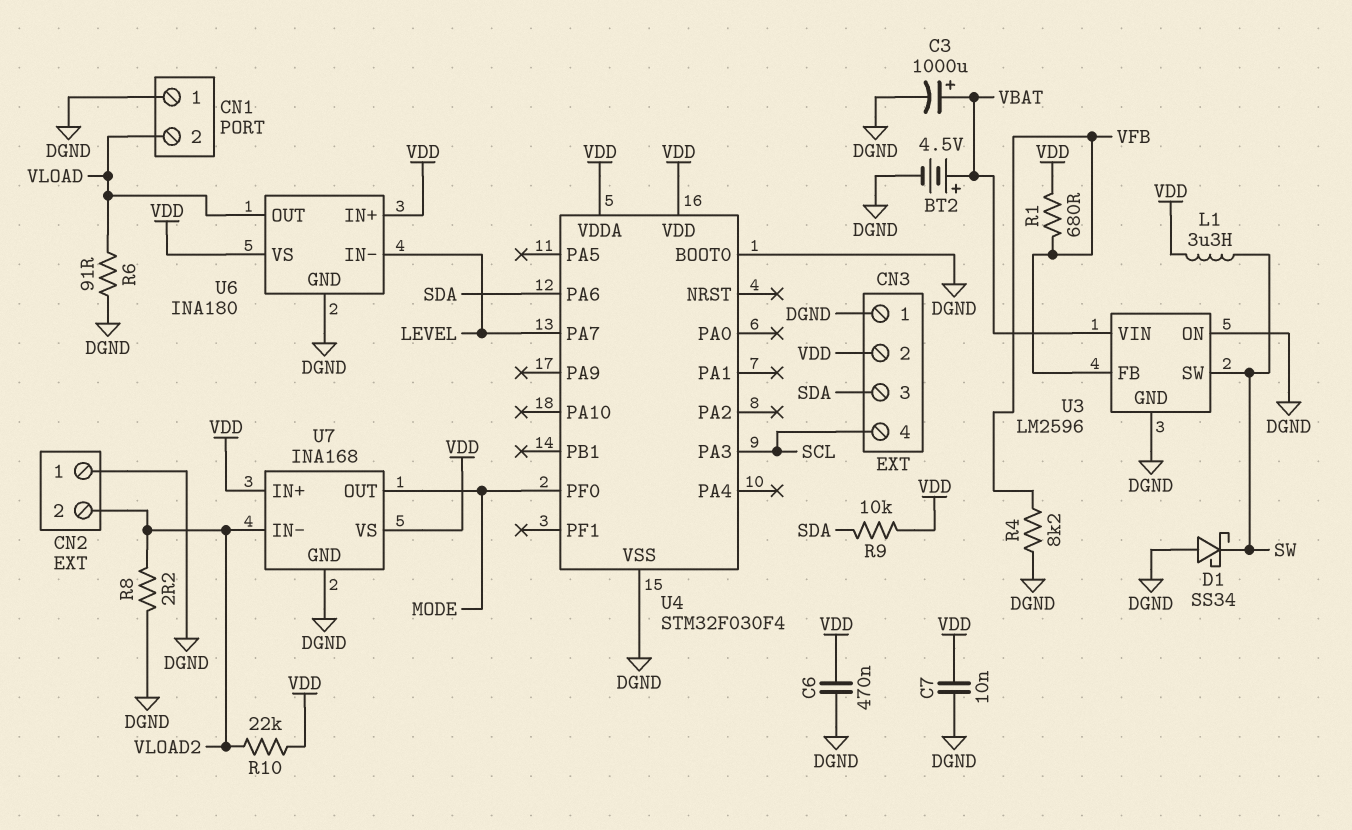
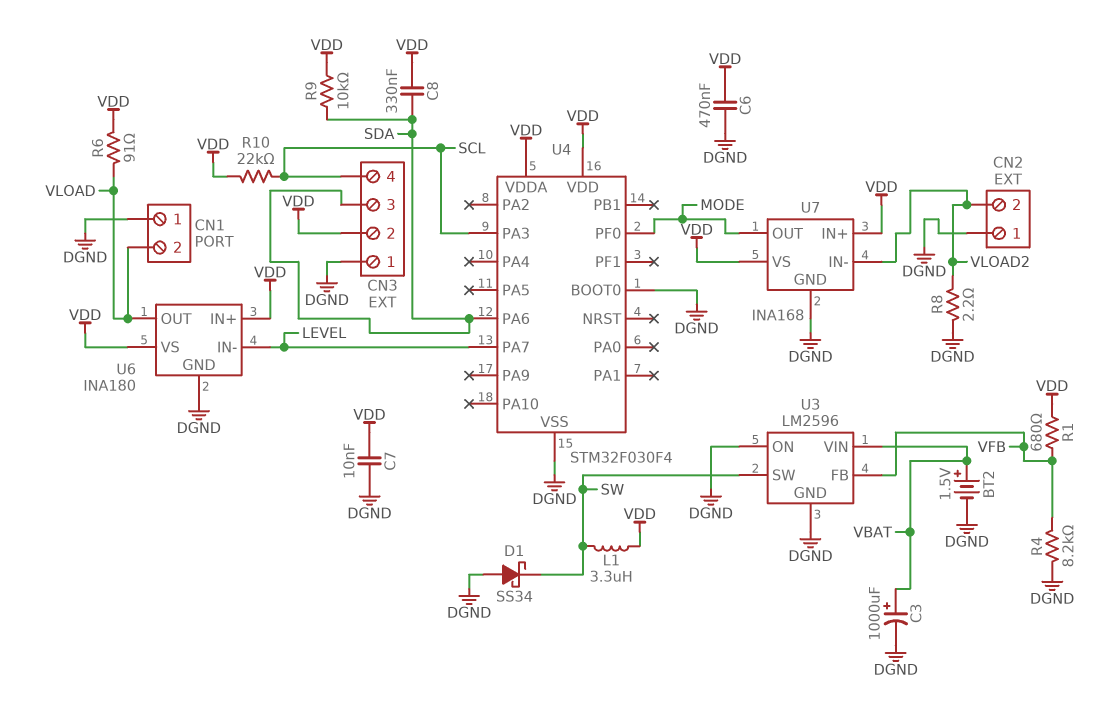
BT2: 4.5V (plus VBAT, minus DGND) -> 1.5V (plus VBAT, minus DGND)
C8: none -> 330nF (SDA, VDD)
R6: 91 (DGND, VLOAD) -> 91 (VDD, VLOAD)
R10: 22k (VDD, VLOAD2) -> 22k (SCL, VDD)

